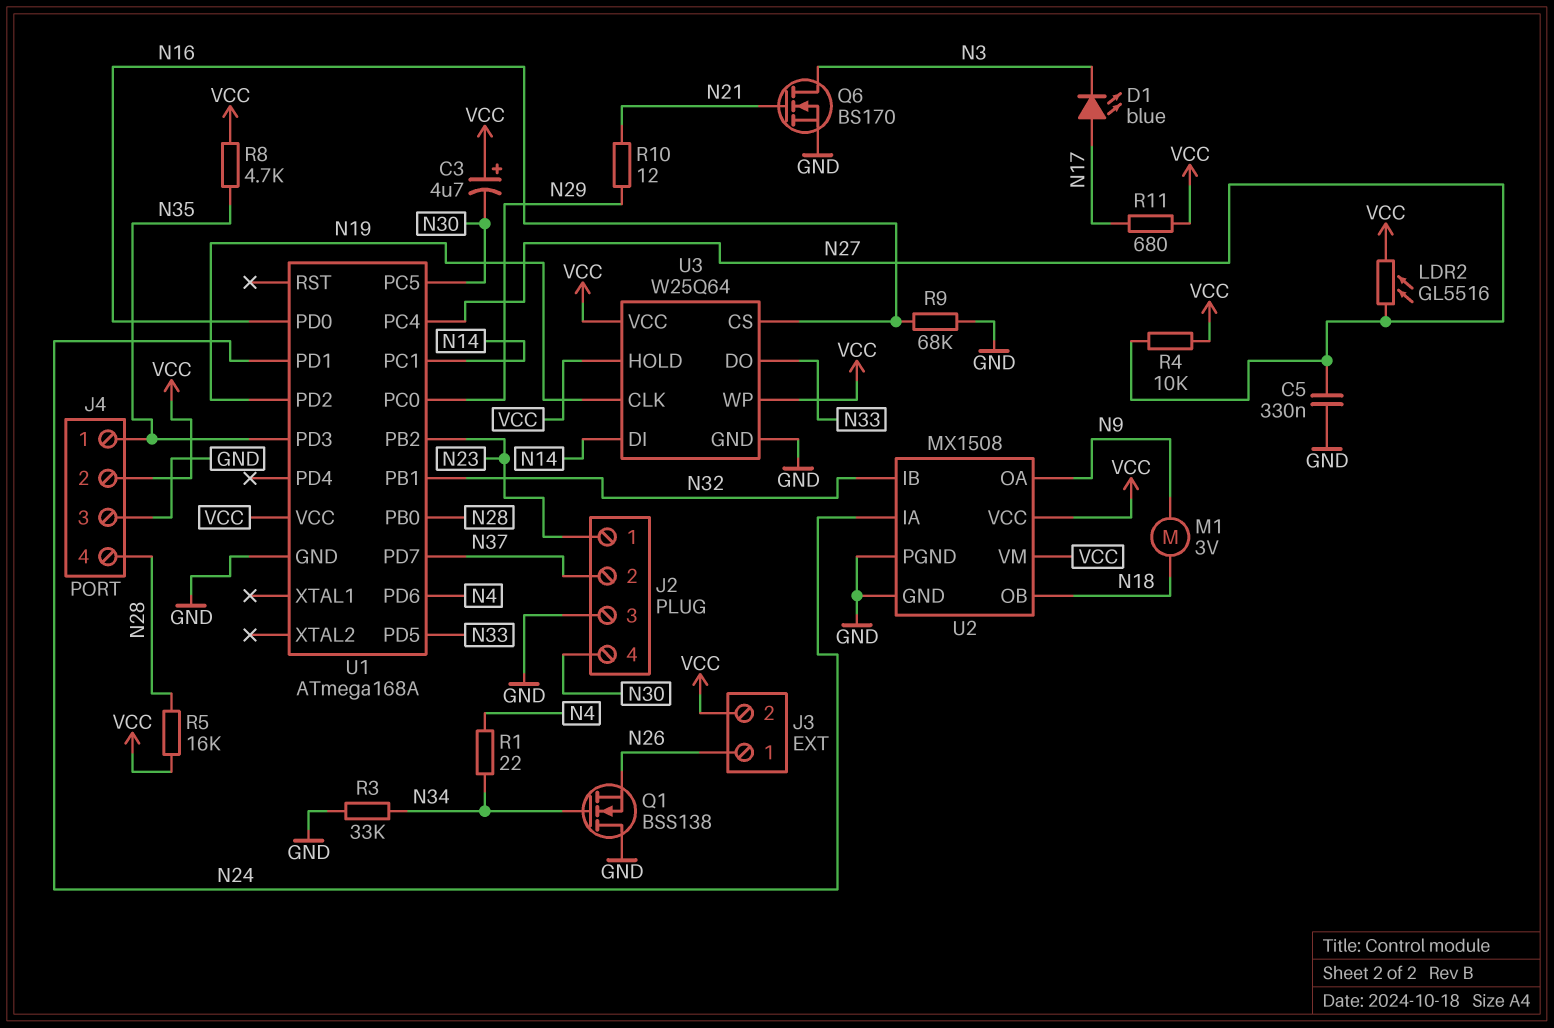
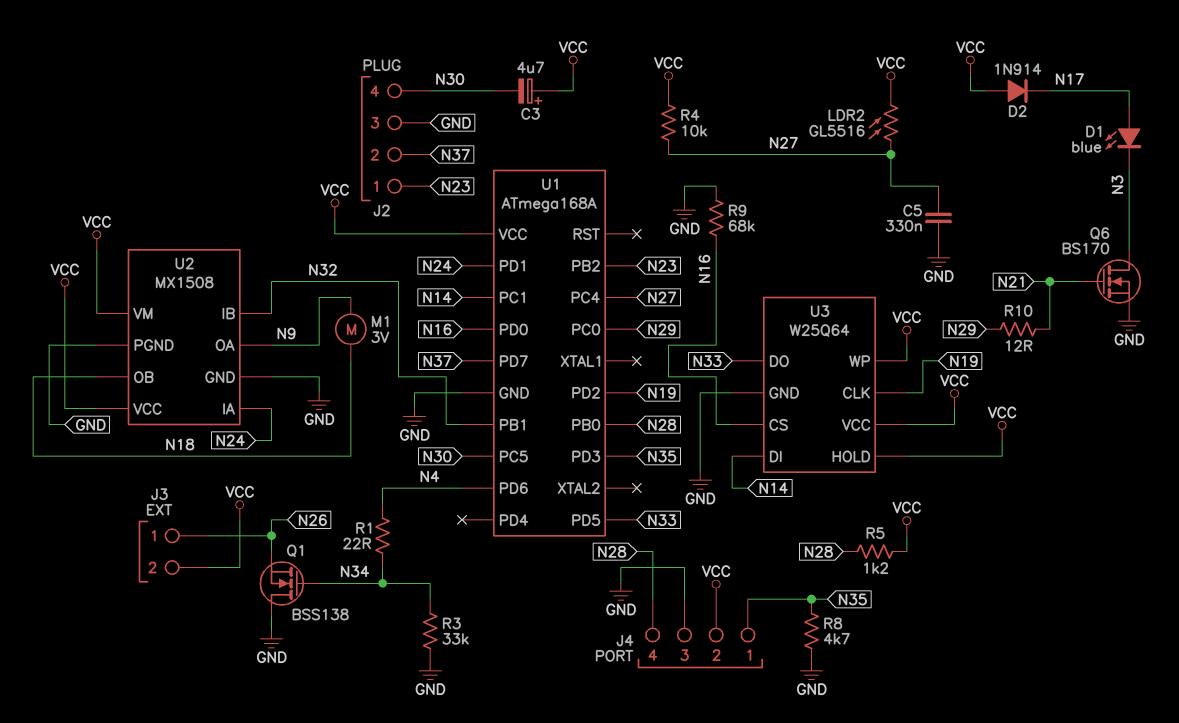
D2: none -> diode 1N914 (A VCC, K N17)
R5: 16k (N28, VCC) -> 1.2k (N28, VCC)
R8: 4.7k (N35, VCC) -> 4.7k (GND, N35)
R11: 680 (N17, VCC) -> none

